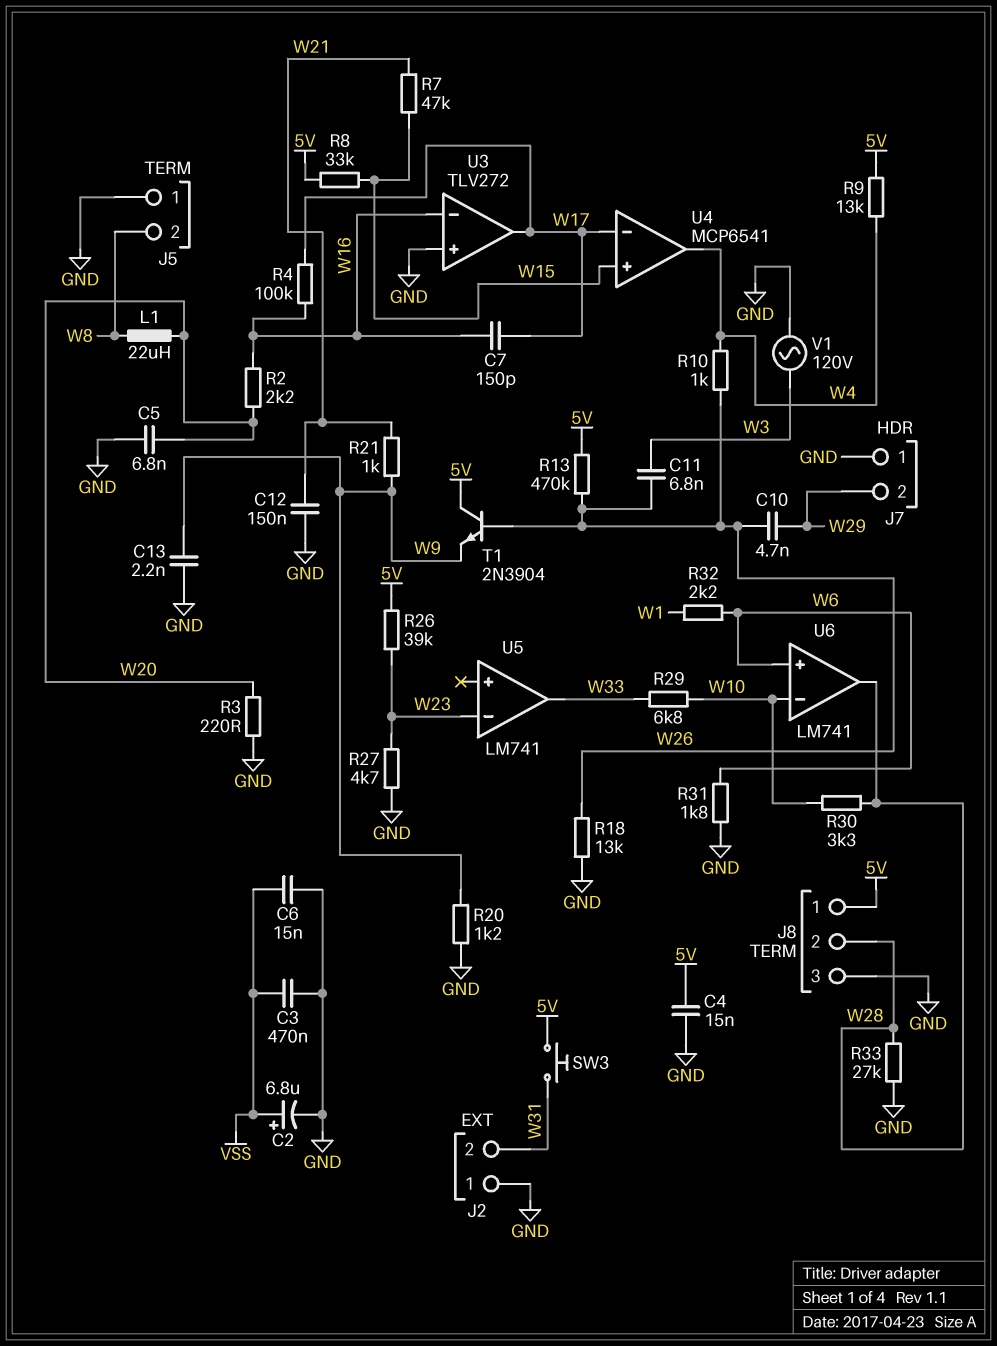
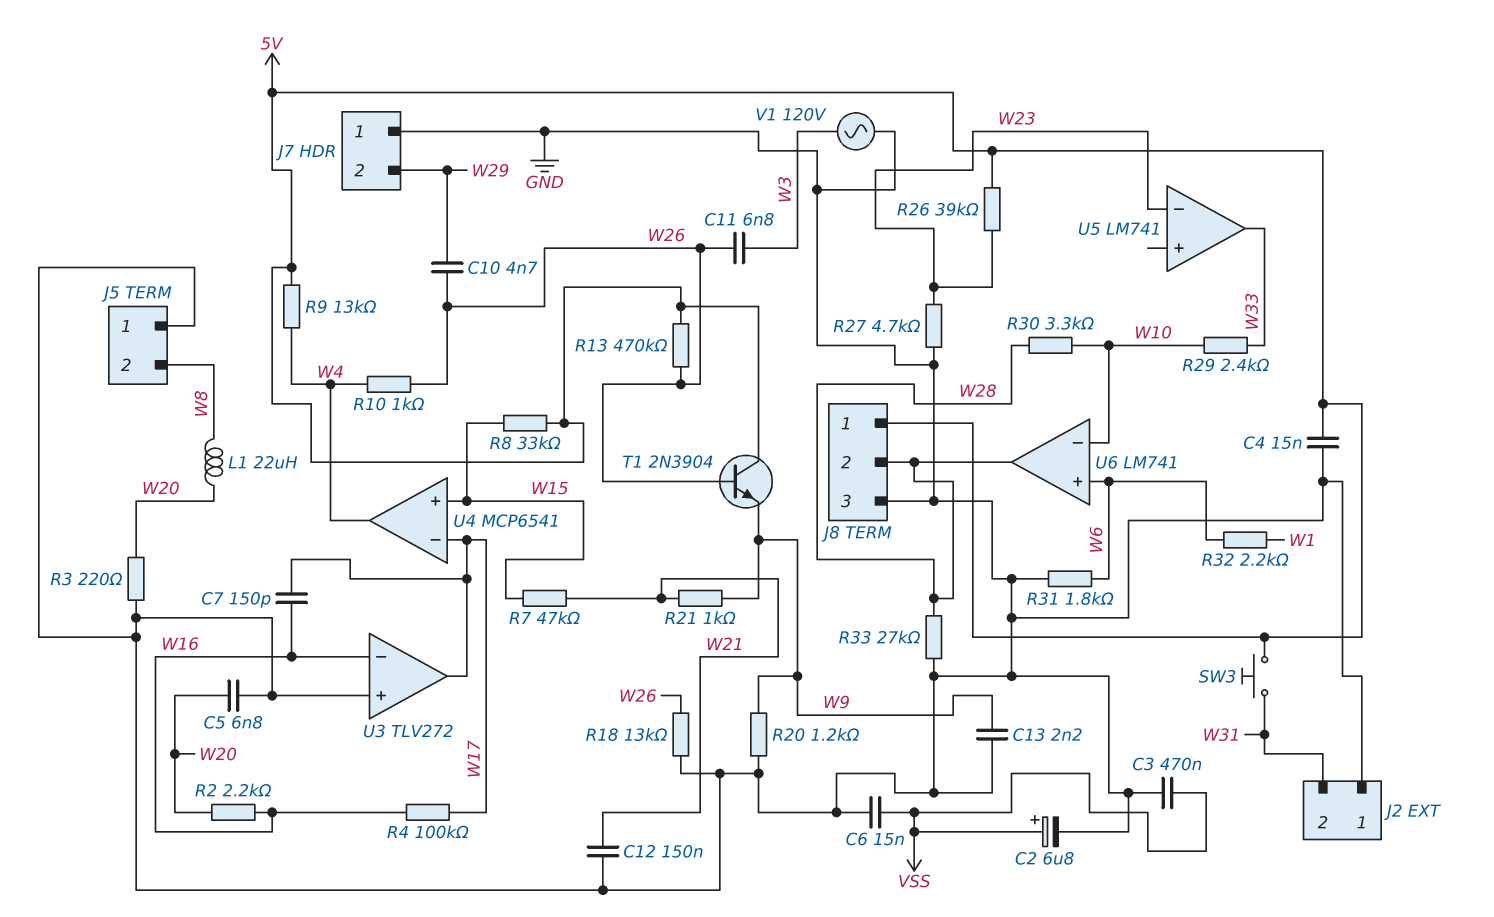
R29: 6.8k (W10, W33) -> 2.4k (W10, W33)

